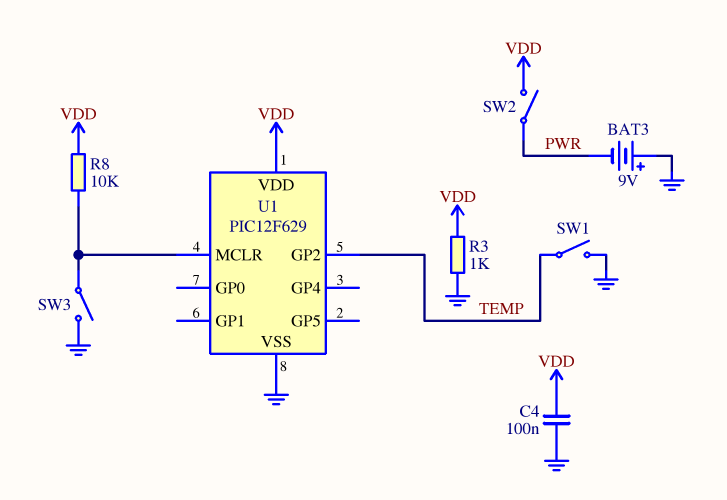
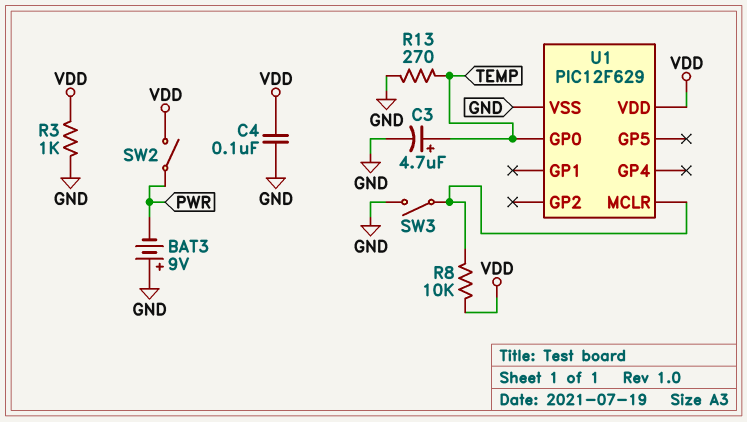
C3: none -> 4.7uF (plus TEMP, minus GND)
R13: none -> 270 (GND, TEMP)
SW1: switch (GND, TEMP) -> none
U1 pin GP0: none -> TEMP
U1 pin GP2: TEMP -> none

